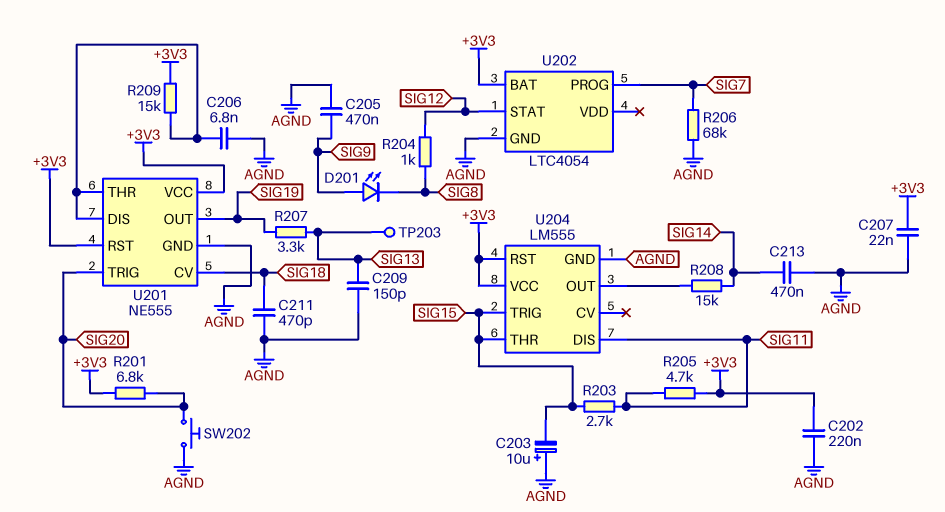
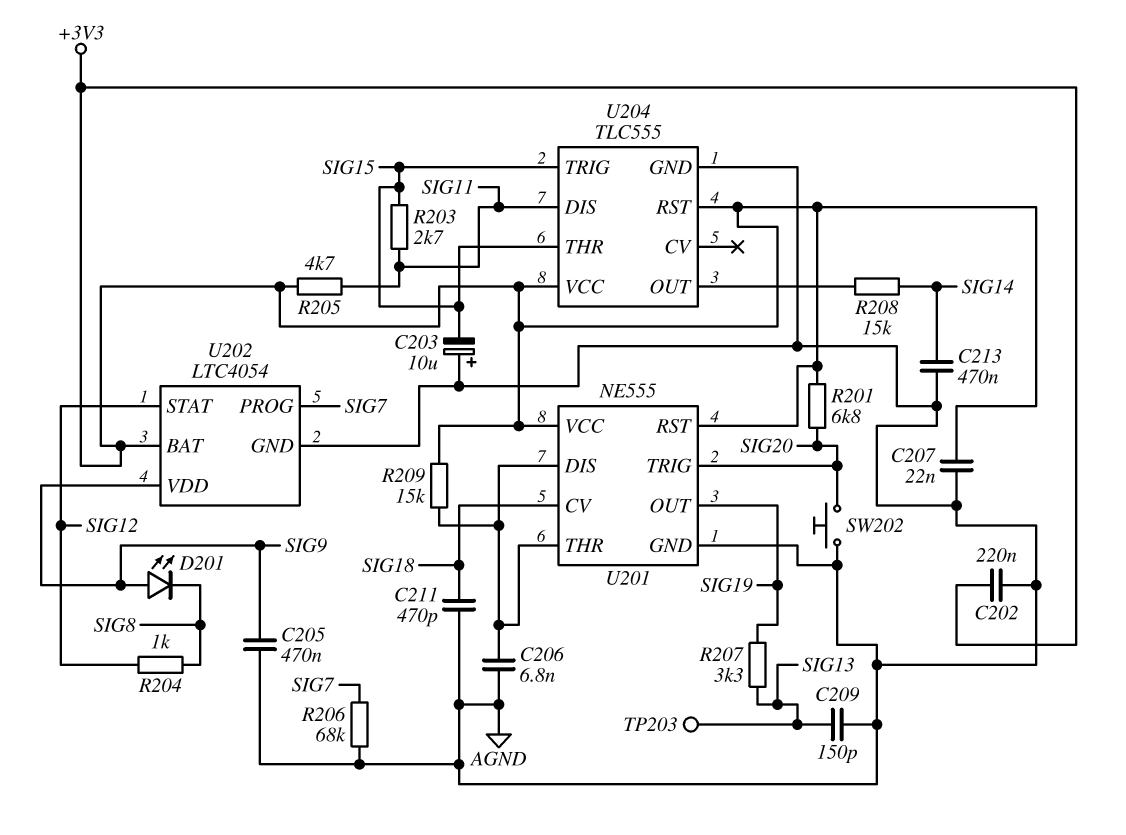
U202 pin VDD: none -> SIG9
U204: LM555 -> TLC555

